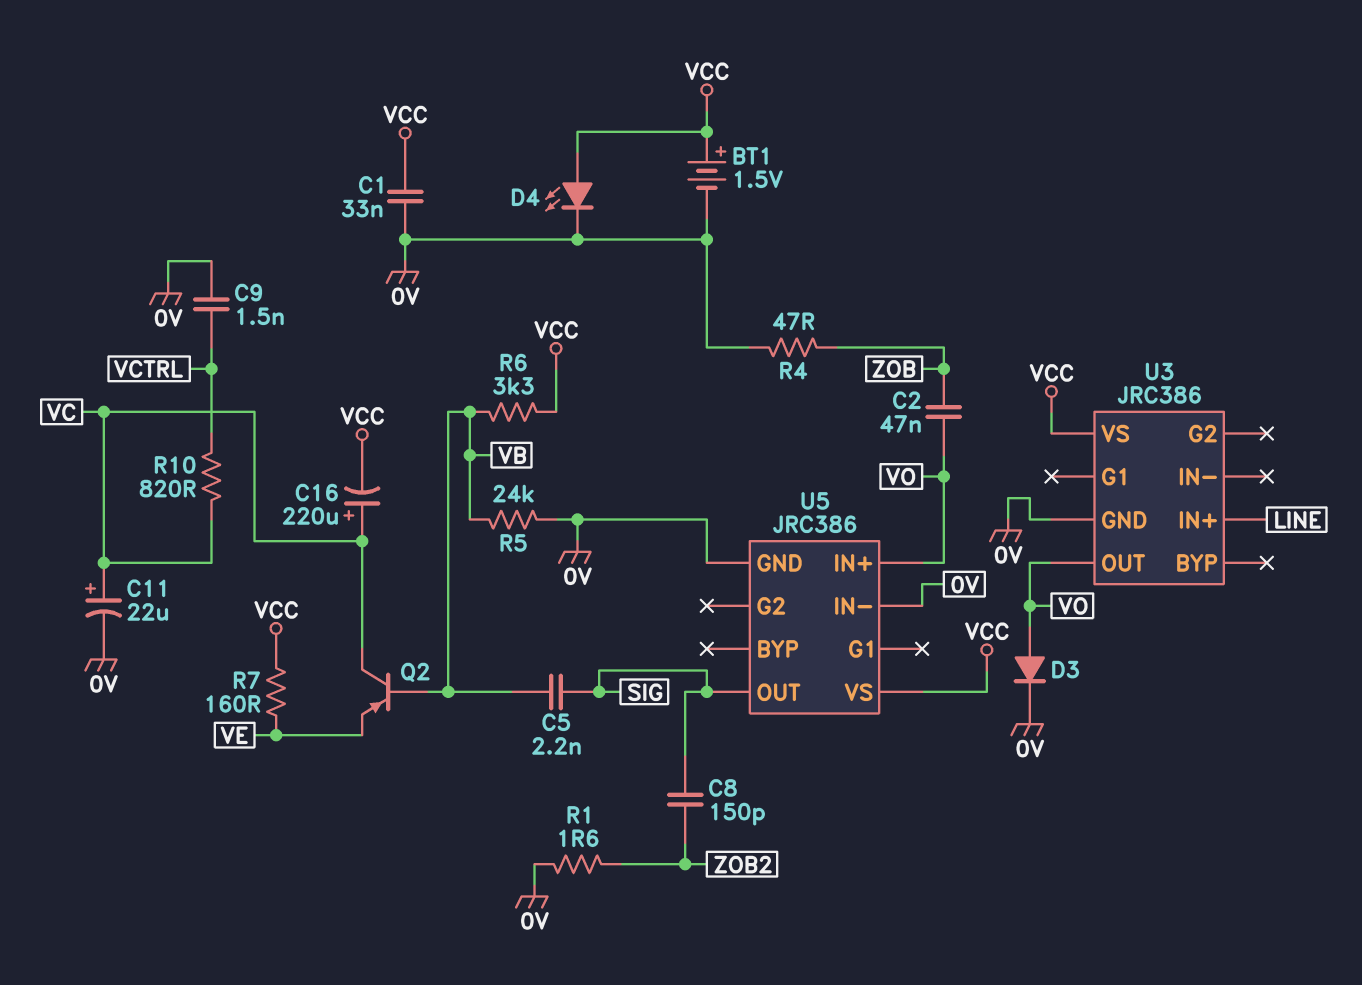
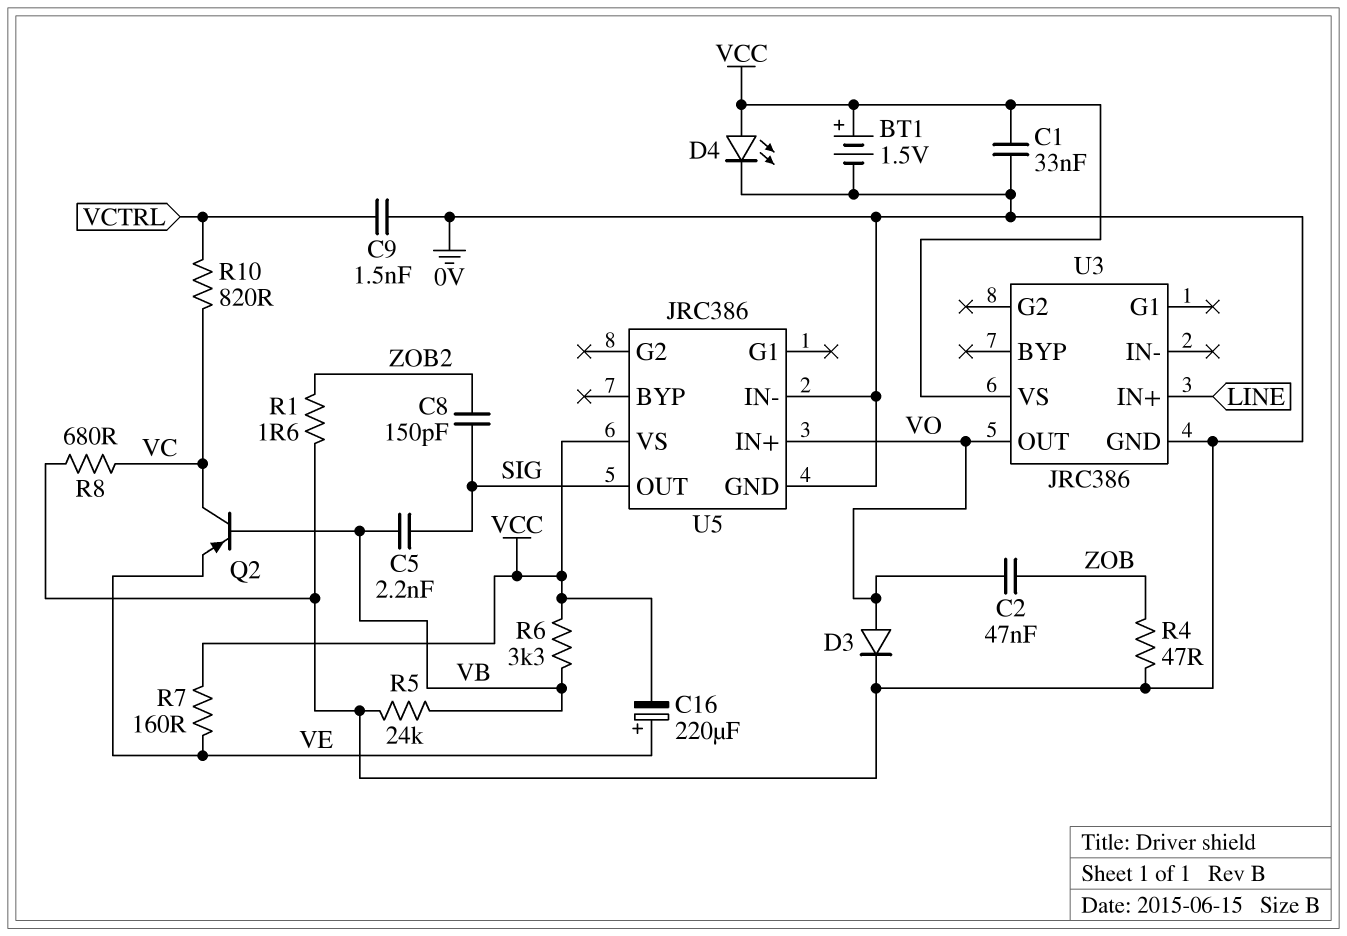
C11: 22uF (plus VC, minus 0V) -> none
C16: 220uF (plus VC, minus VCC) -> 220uF (plus VE, minus VCC)
R8: none -> 680 (0V, VC)

